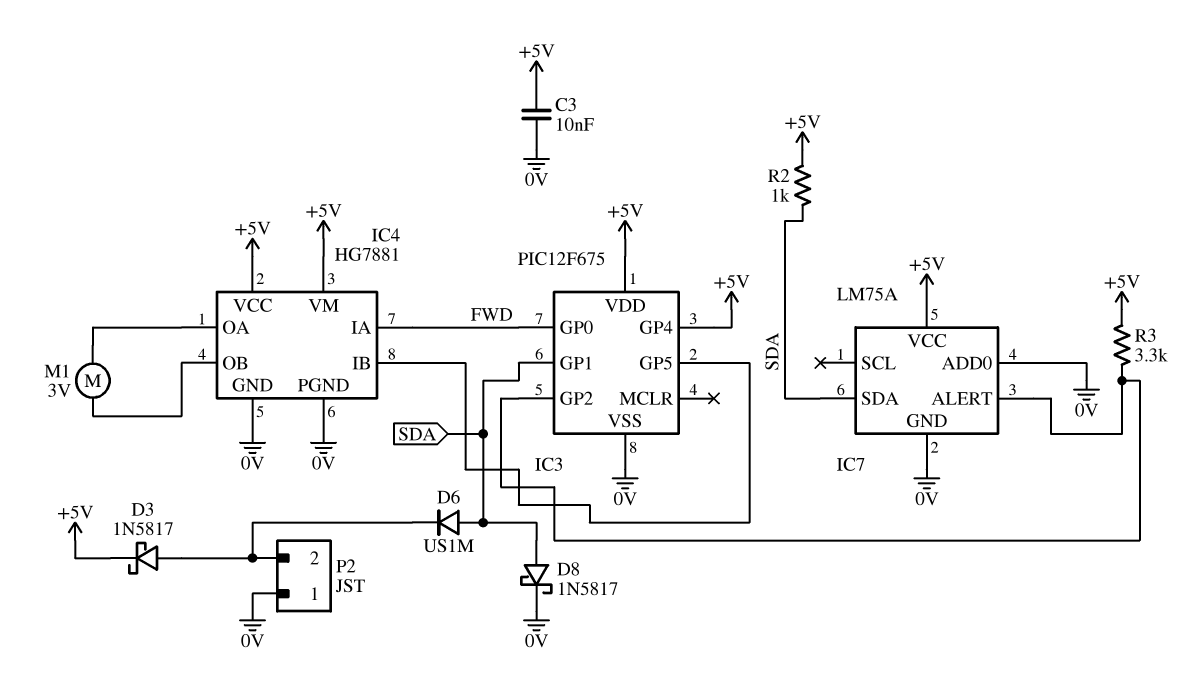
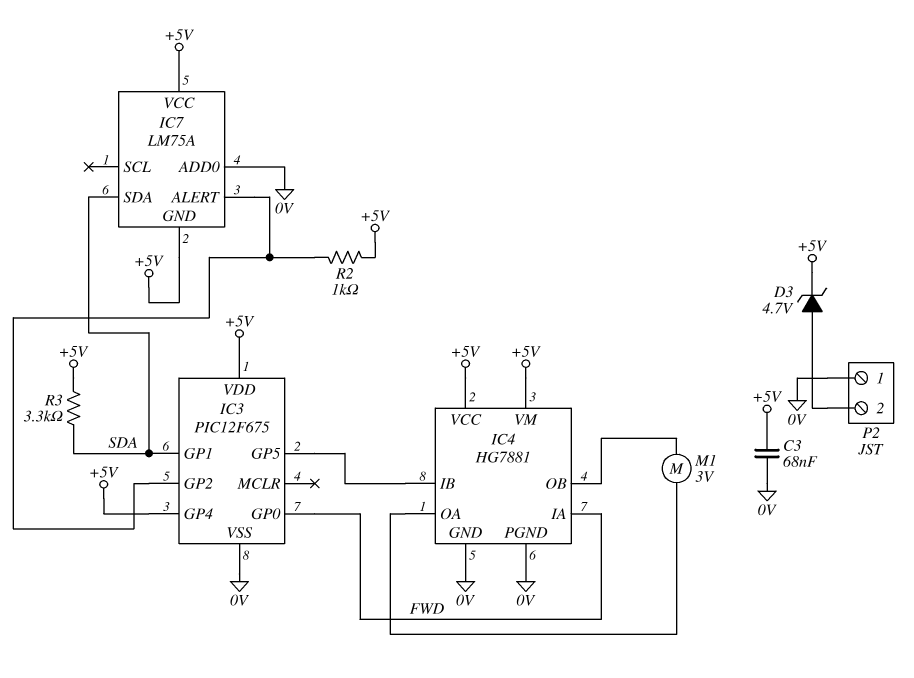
C3: 10nF (+5V, 0V) -> 68nF (+5V, 0V)
D3: schottky 1N5817 (A P2/2, K +5V) -> zener 4.7V (A P2/2, K +5V)
D6: diode US1M (A SDA, K P2/2) -> none
D8: schottky 1N5817 (A SDA, K 0V) -> none
IC7 pin GND: 0V -> +5V
R2: 1k (+5V, SDA) -> 1k (+5V, IC3/GP2)
R3: 3.3k (+5V, IC3/GP2) -> 3.3k (+5V, SDA)

